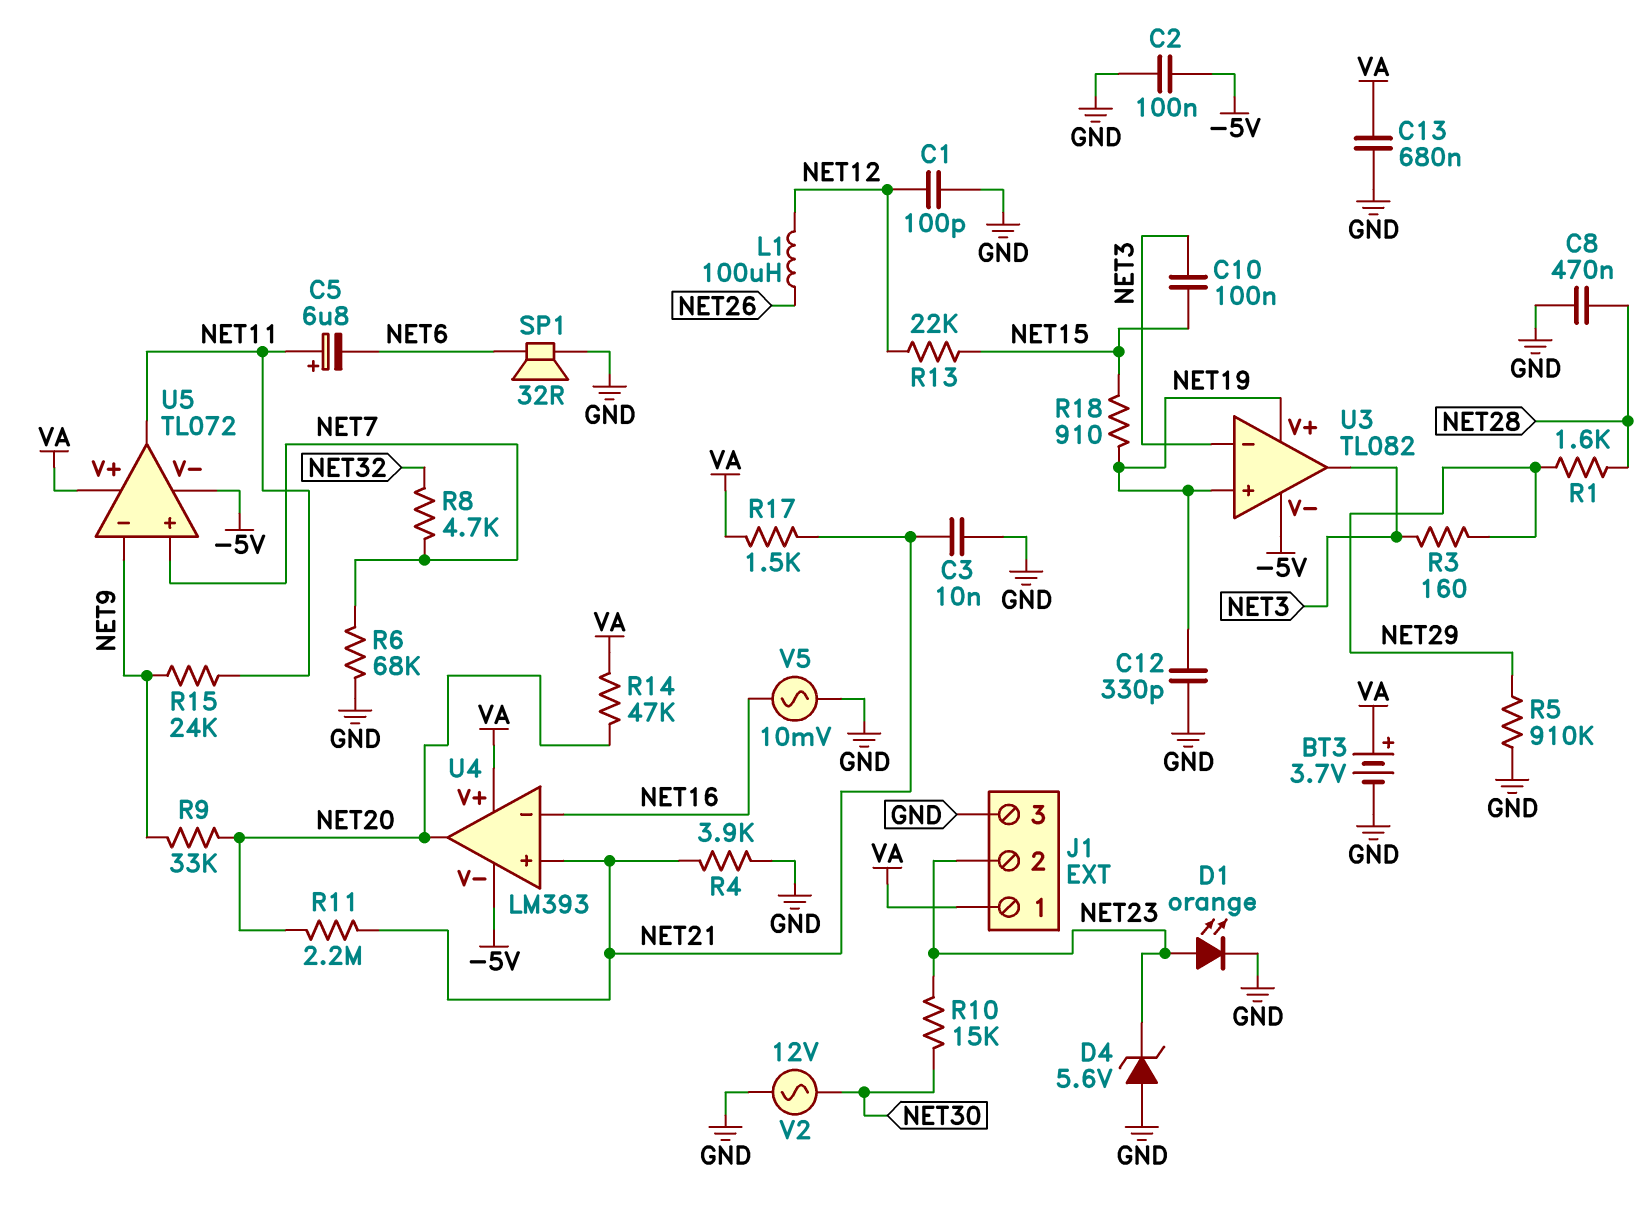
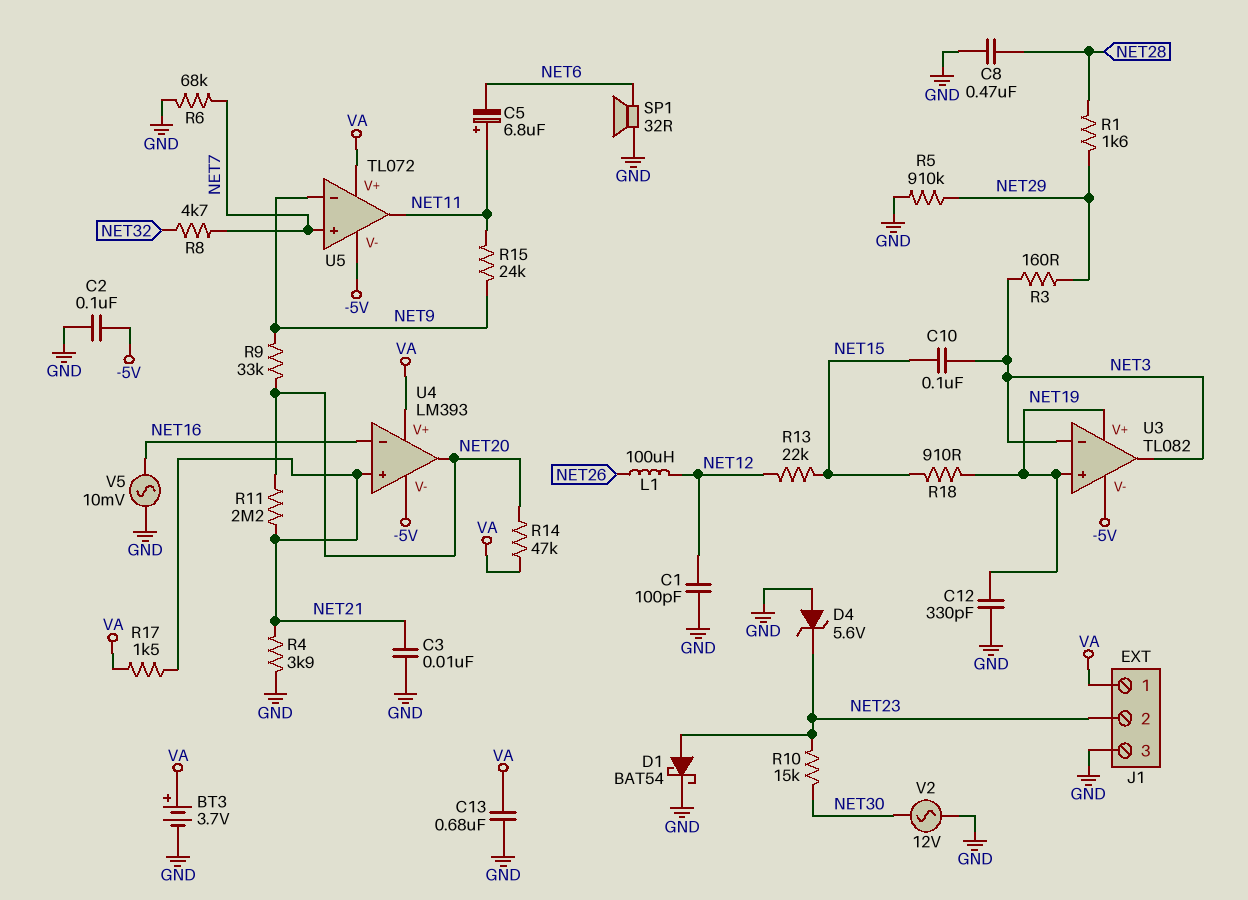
D1: LED orange (A NET23, K GND) -> schottky BAT54 (A NET23, K GND)

